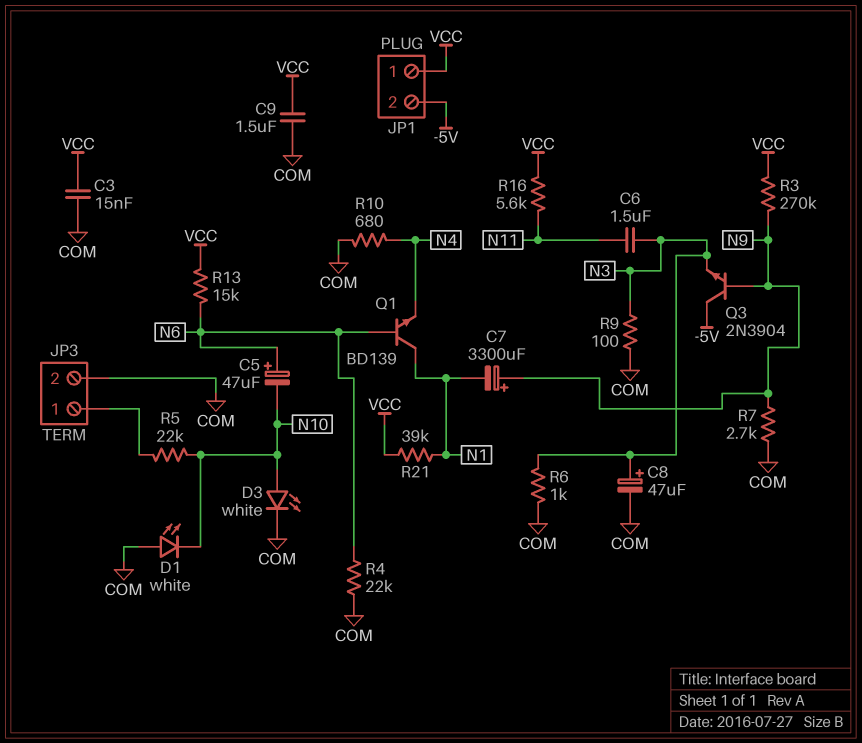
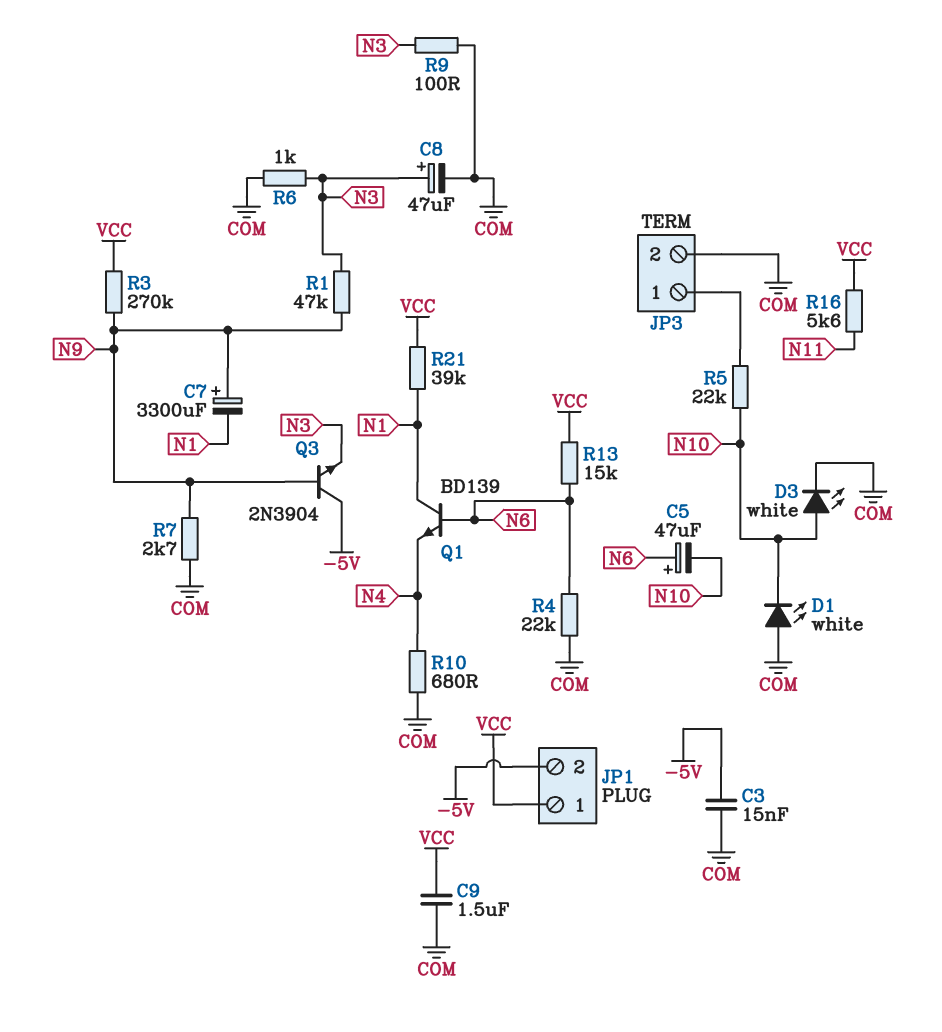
C3: 15nF (COM, VCC) -> 15nF (-5V, COM)
C6: 1.5uF (N3, N11) -> none
R1: none -> 47k (N3, N9)

